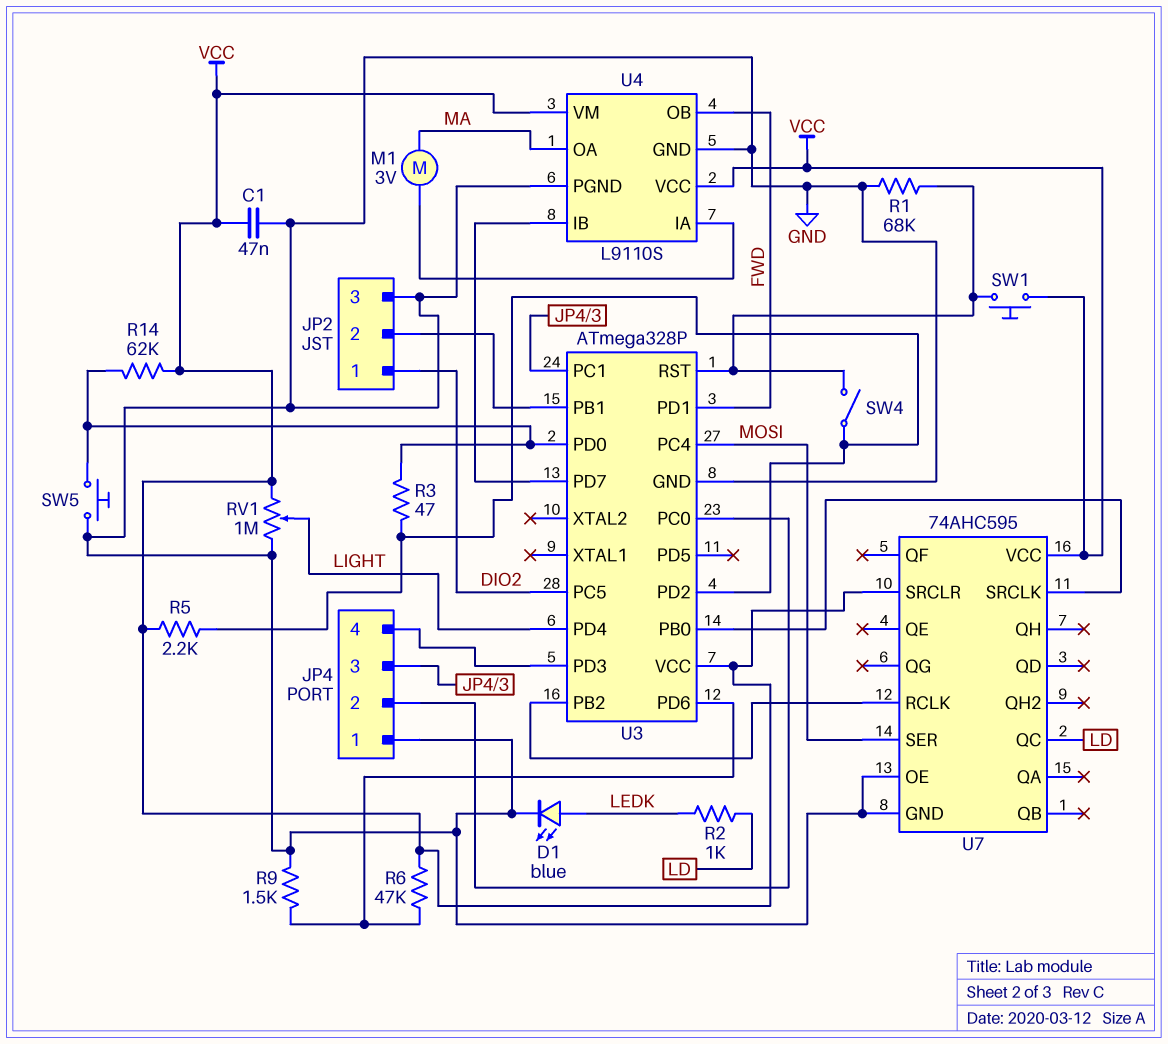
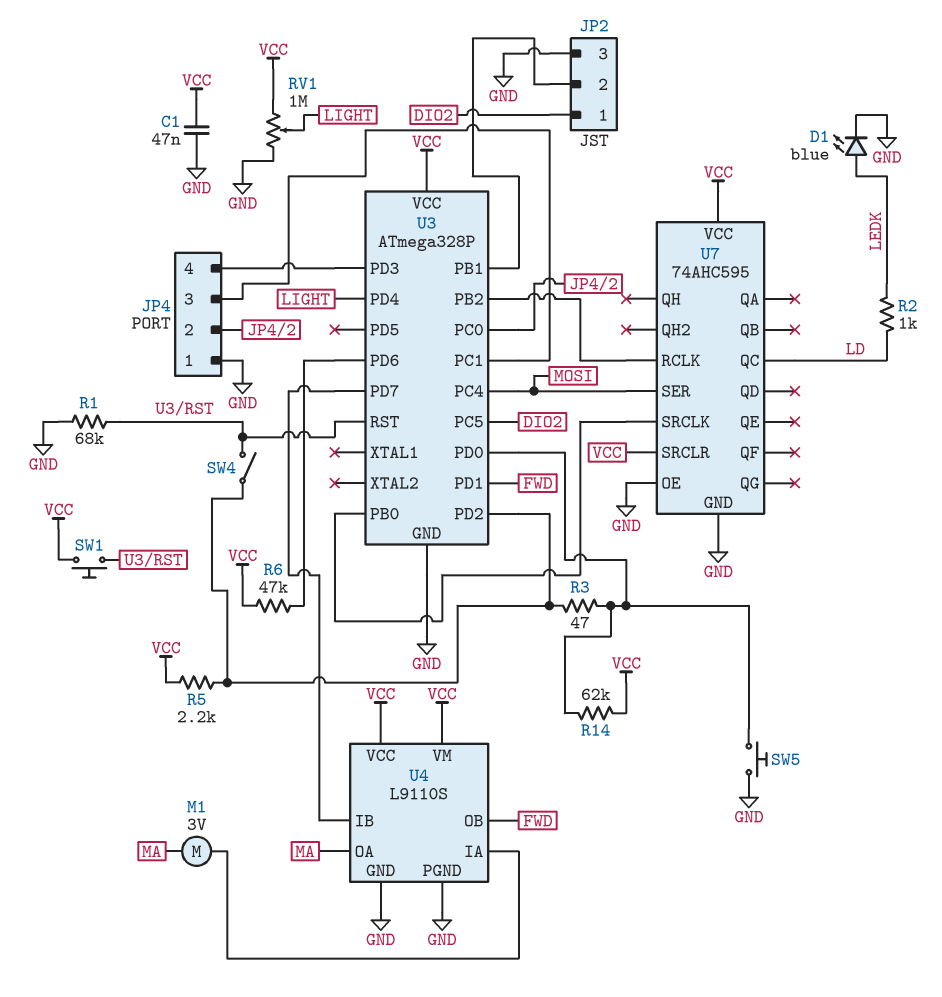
R9: 1.5k (GND, U3/PD6) -> none

